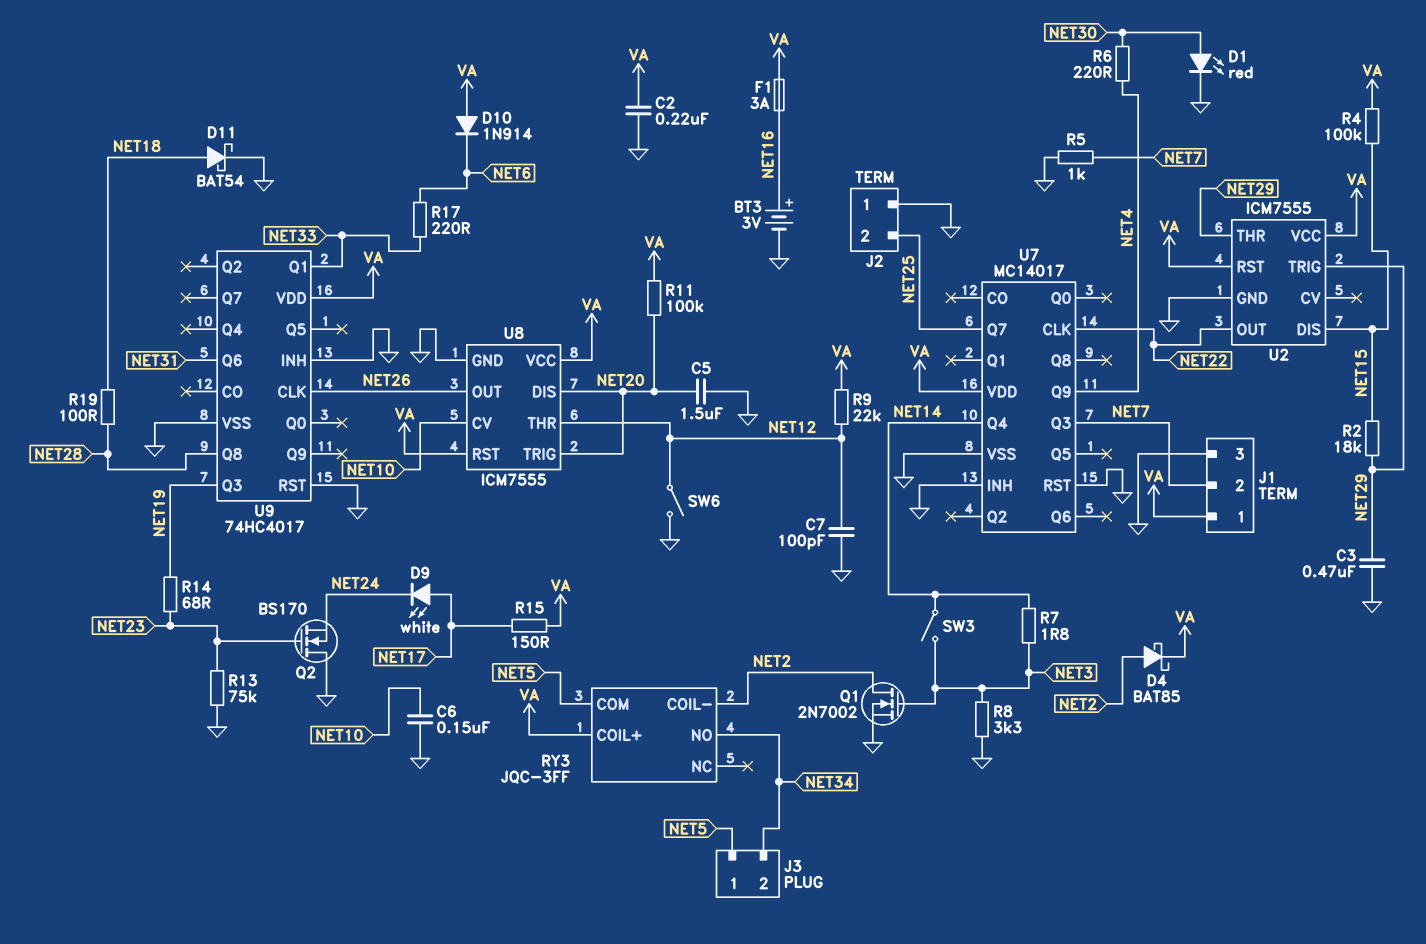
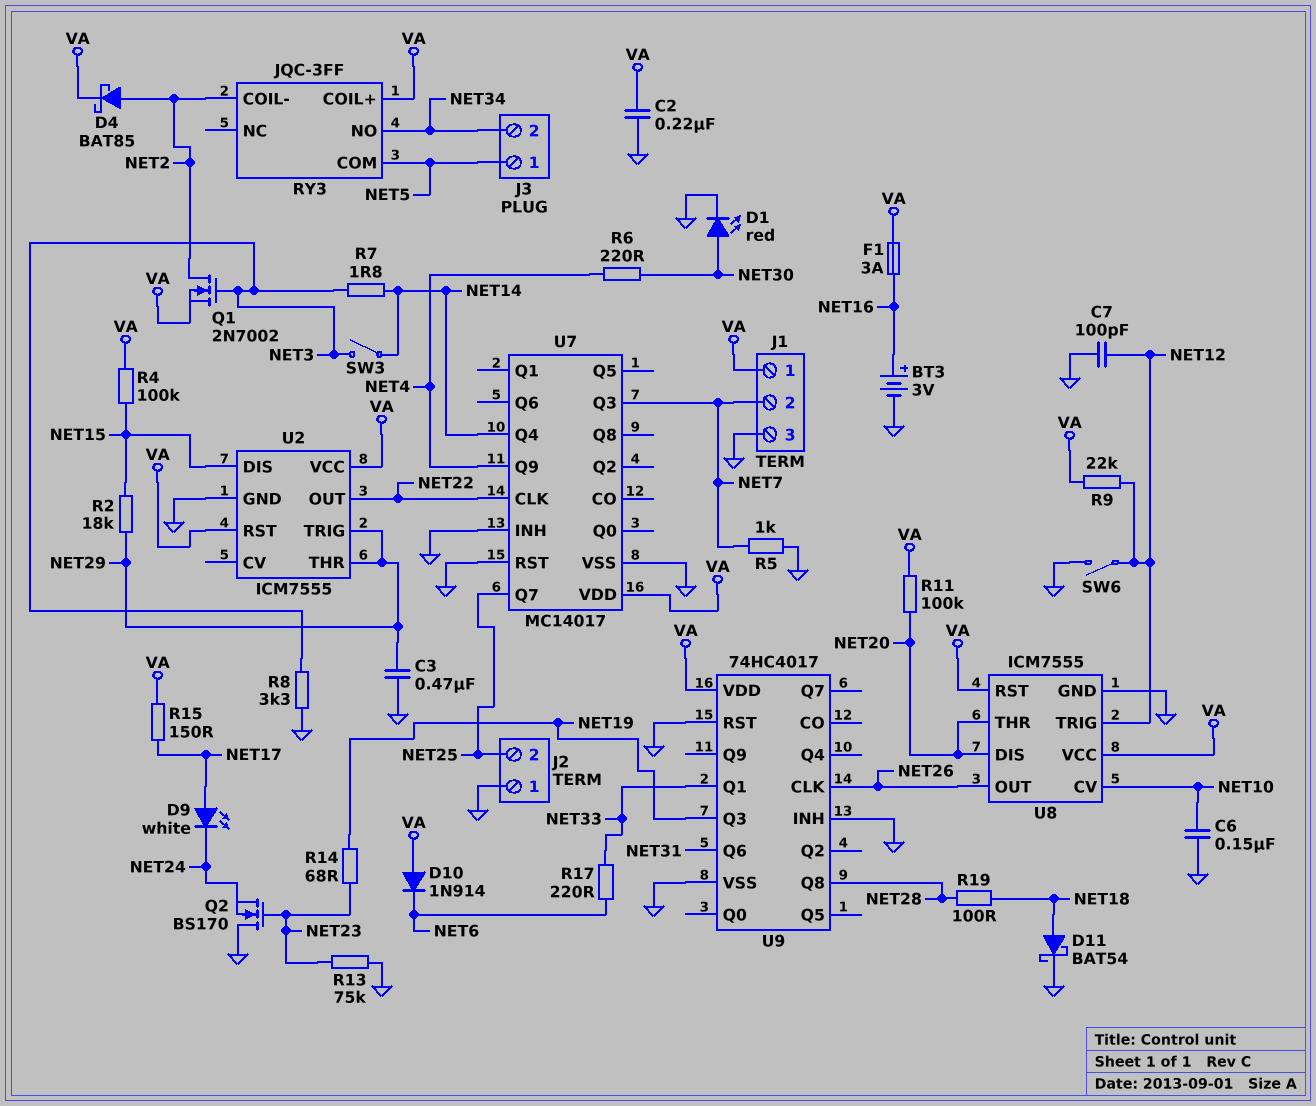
C5: 1.5uF (GND, NET20) -> none
Q1: NMOS 2N7002 (G NET3, D NET2, S GND) -> NMOS 2N7002 (G NET3, D NET2, S VA)
U8 pin THR: NET12 -> NET20
U8 pin TRIG: NET20 -> NET12

